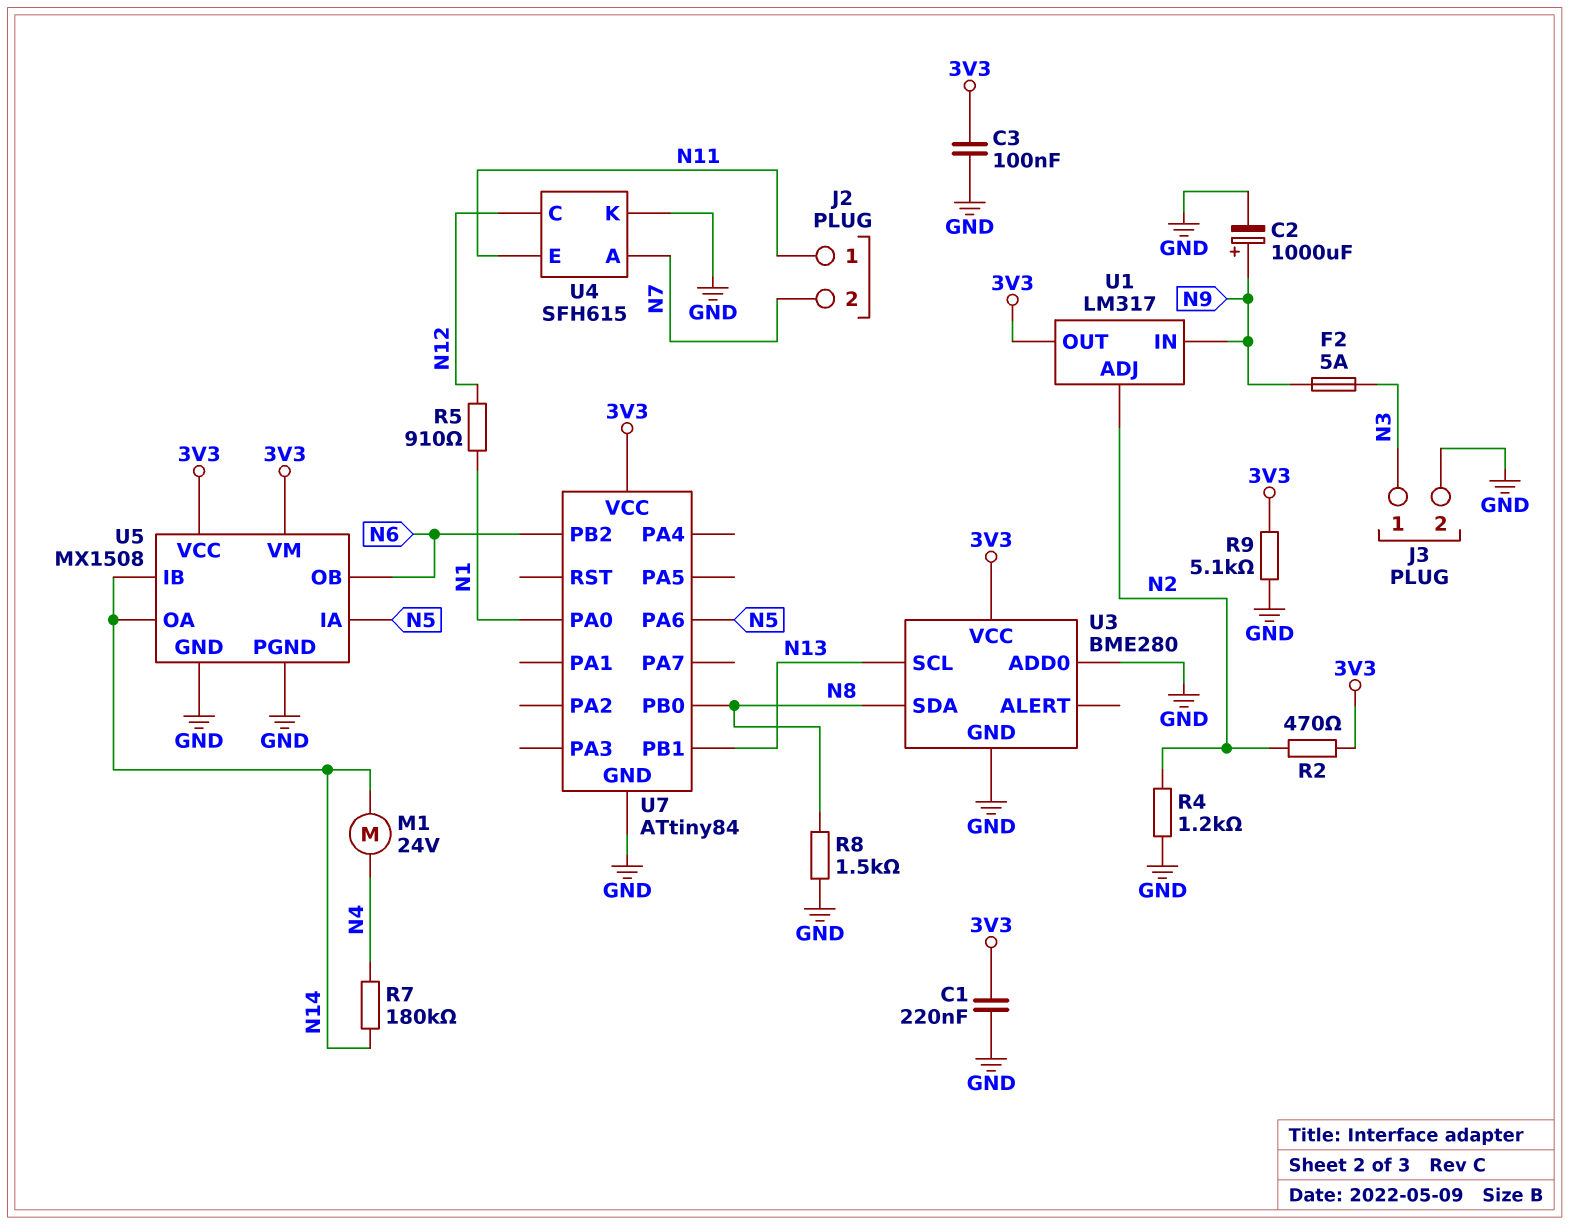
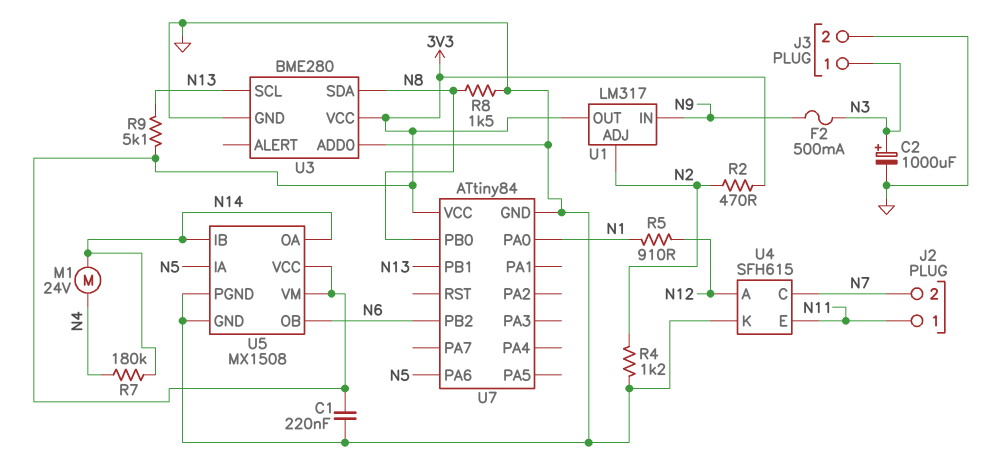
C2: 1000uF (plus N9, minus GND) -> 1000uF (plus N3, minus GND)
C3: 100nF (3V3, GND) -> none
F2: 5A (N3, N9) -> 500mA (N3, N9)
R9: 5.1k (3V3, GND) -> 5.1k (3V3, N13)
U4 pin A: N7 -> N12
U4 pin C: N12 -> N7

